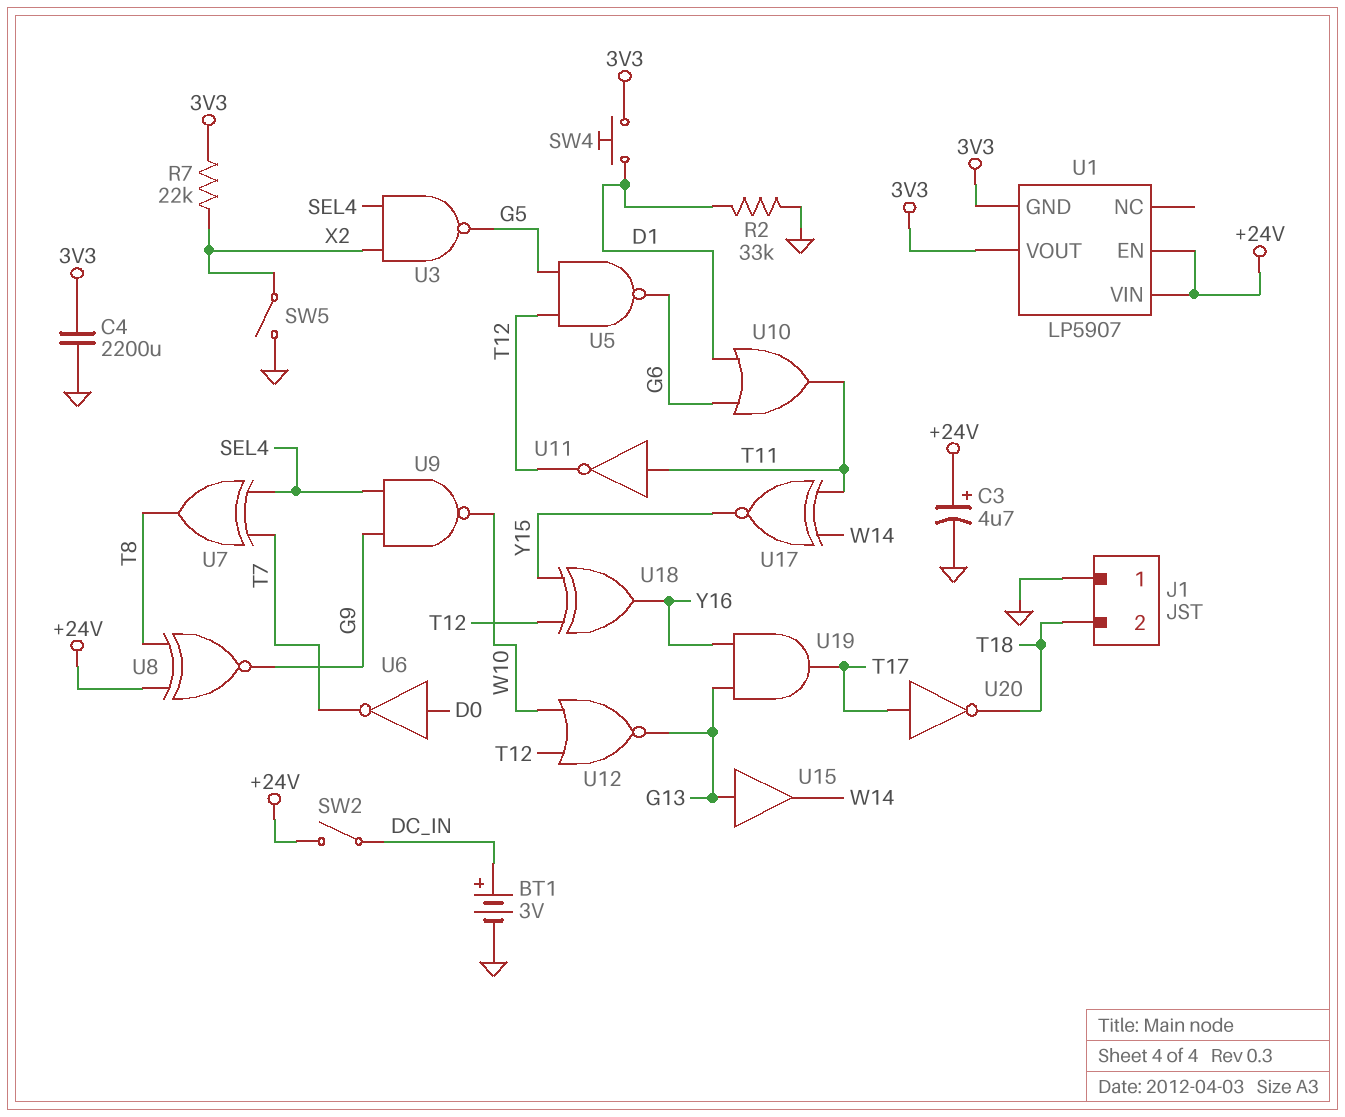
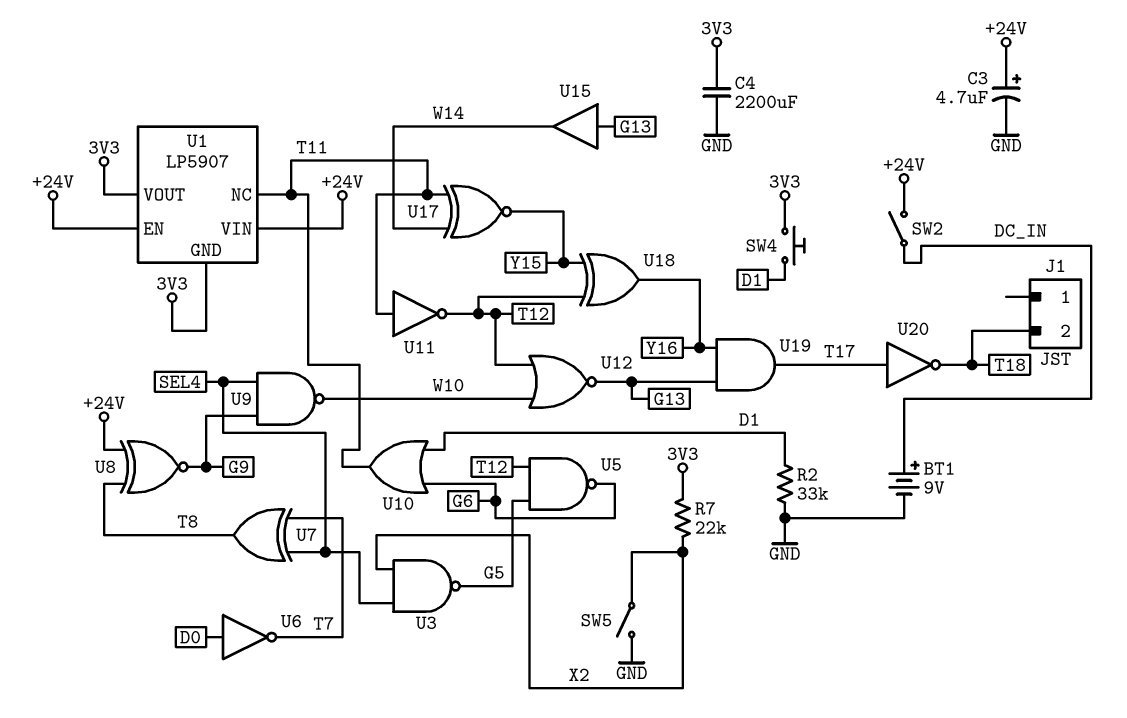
BT1: 3V (plus DC_IN, minus GND) -> 9V (plus DC_IN, minus GND)
J1 pin 1: GND -> none
U1 pin NC: none -> T11

